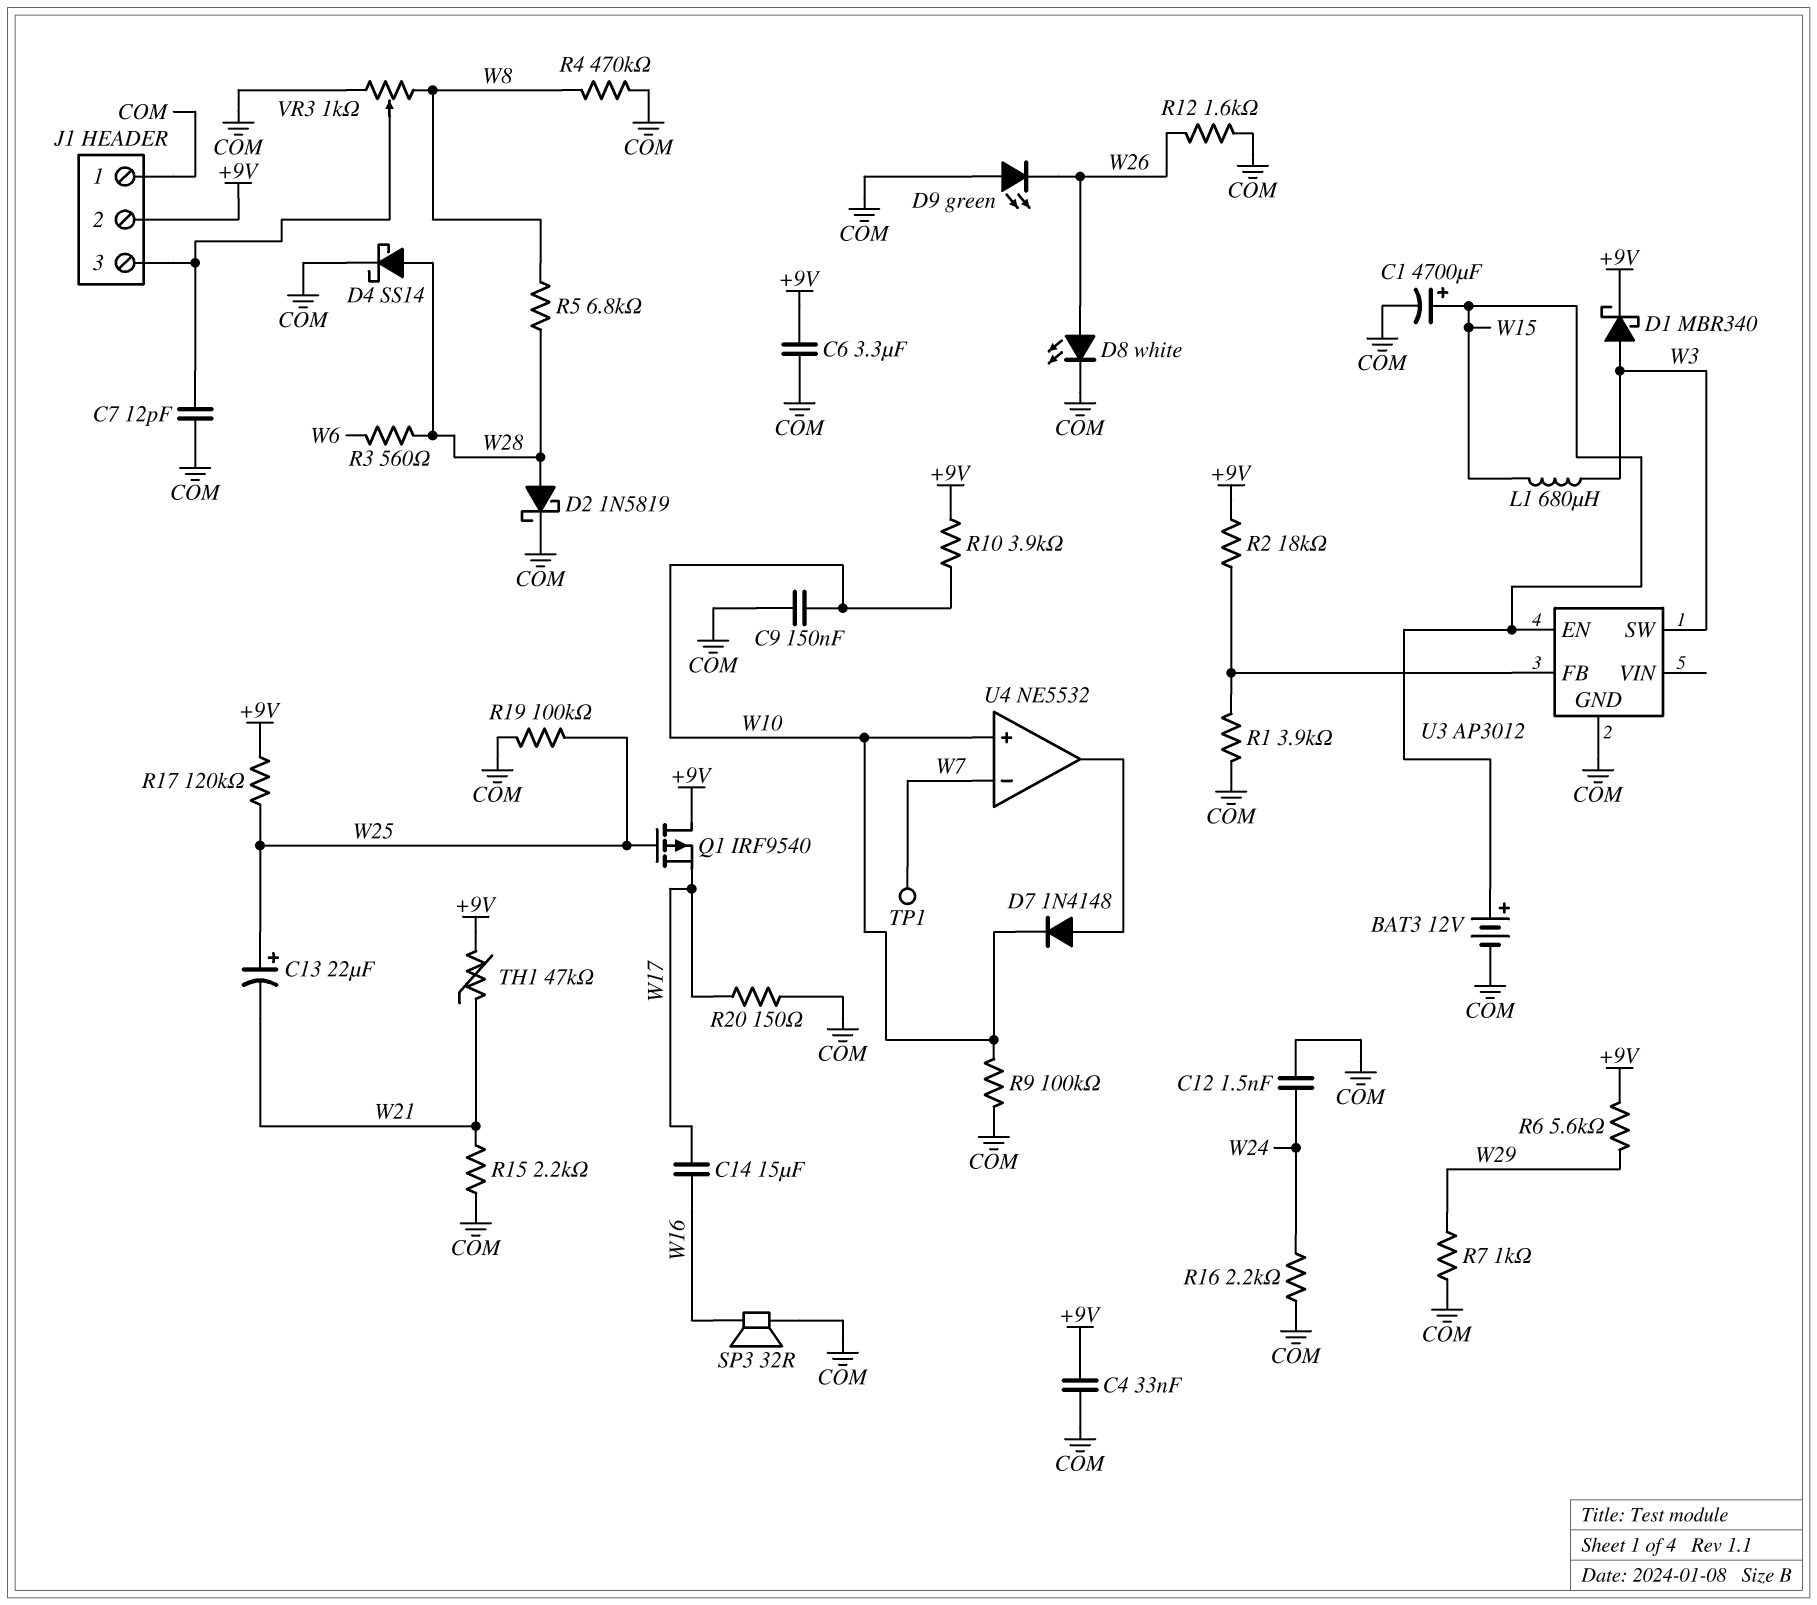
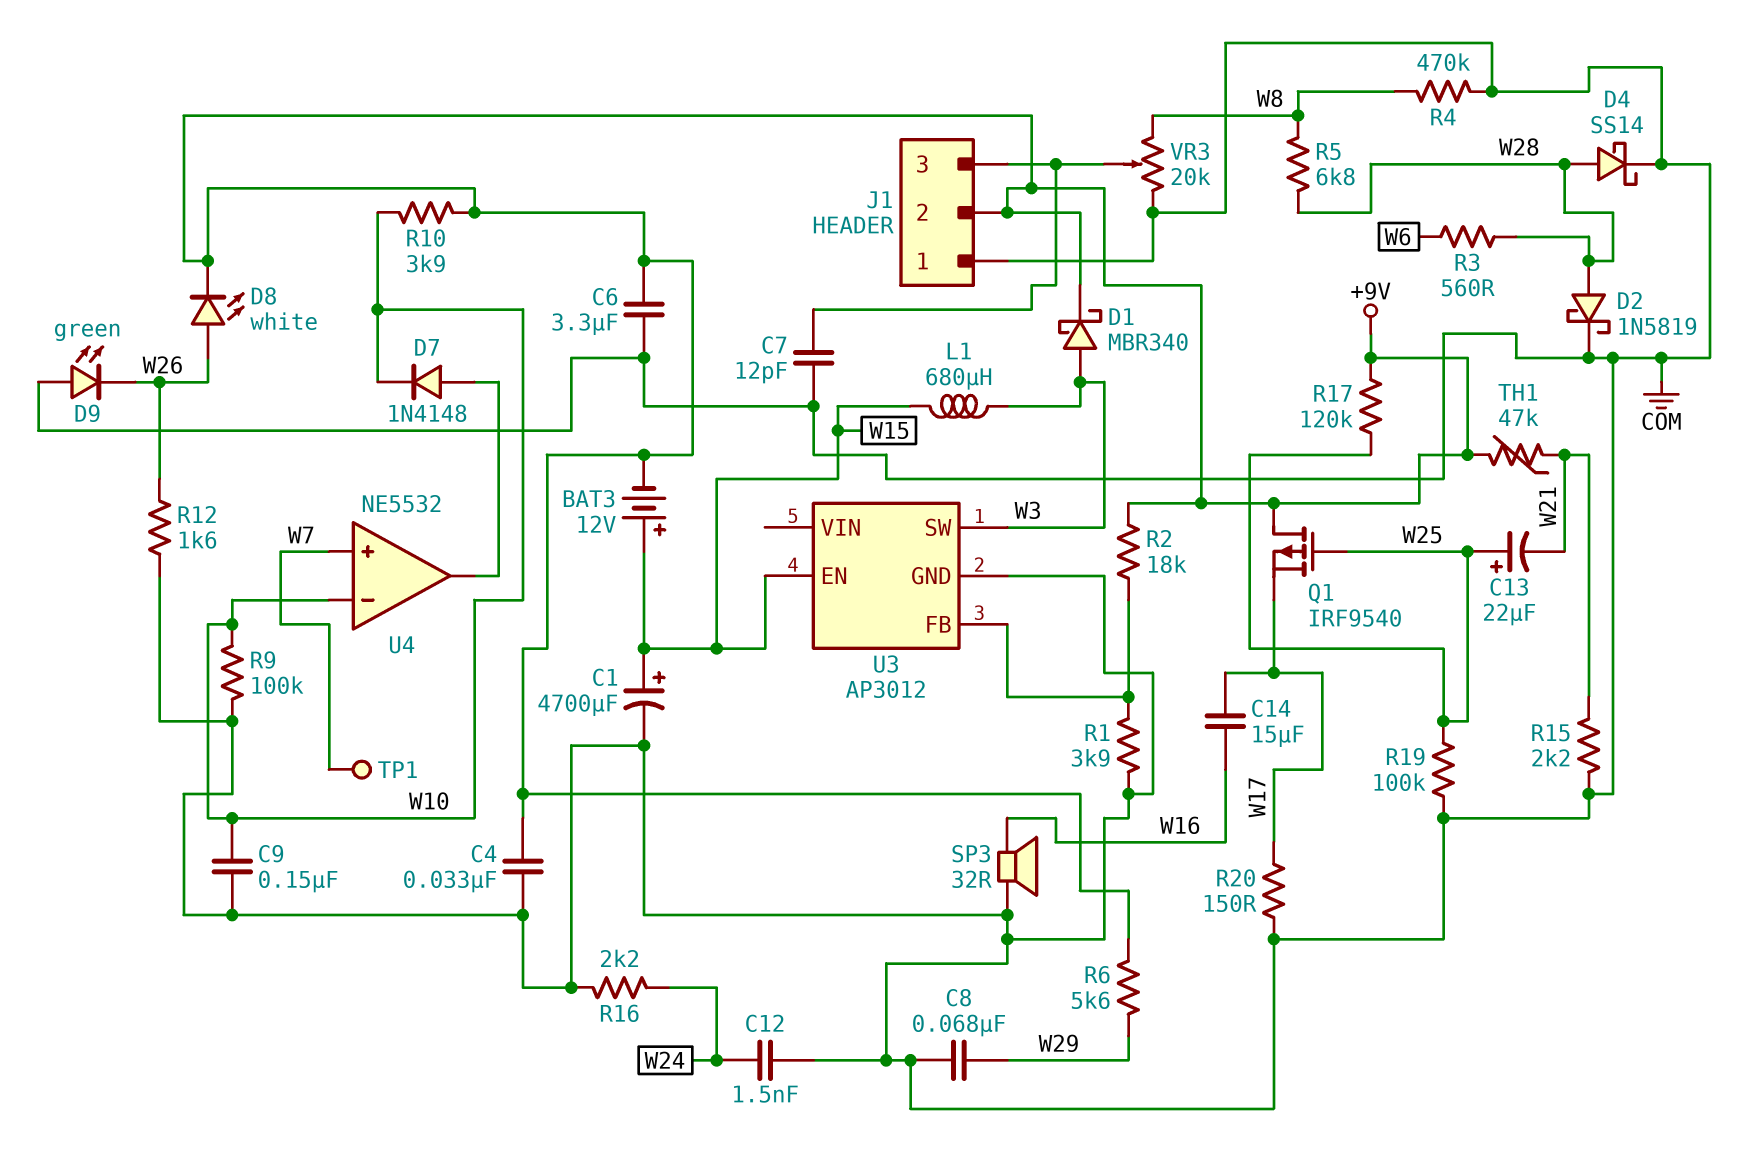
BAT3: 12V (plus W15, minus COM) -> 12V (plus W15, minus +9V)
C8: none -> 68nF (COM, W29)
D8: LED white (A W26, K COM) -> LED white (A W26, K +9V)
R7: 1k (COM, W29) -> none
U4 pin in+: W10 -> W7
U4 pin in-: W7 -> W10
VR3: 1k (COM, W8, wiper J1/3) -> 20k (COM, W8, wiper J1/3)

